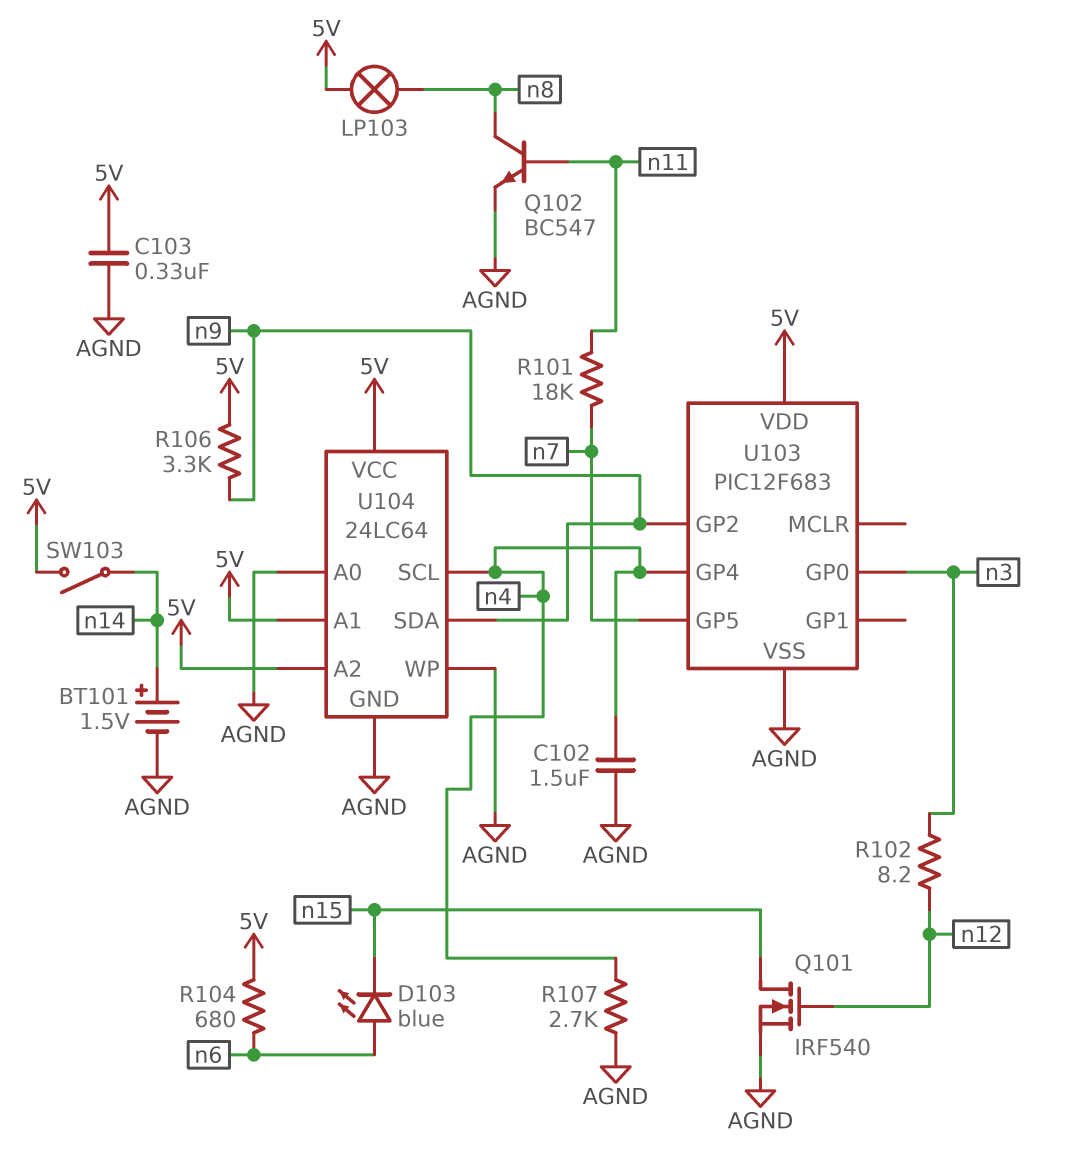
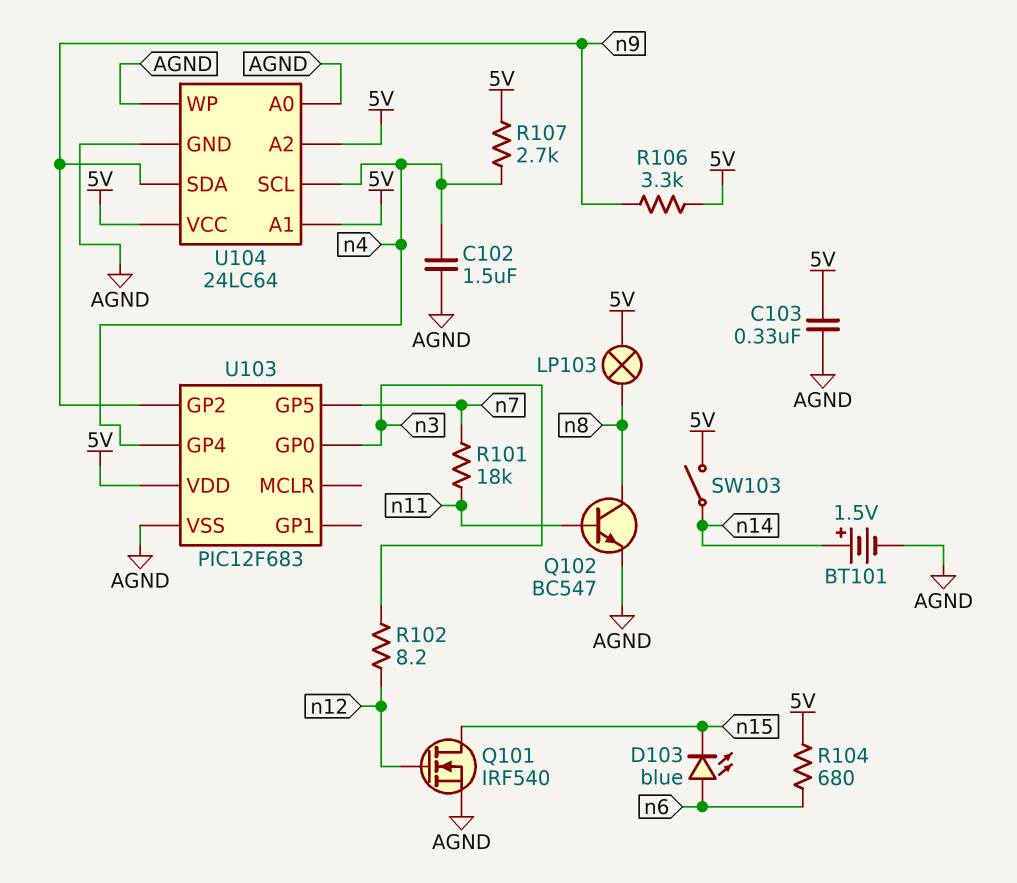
R107: 2.7k (AGND, n4) -> 2.7k (5V, n4)

